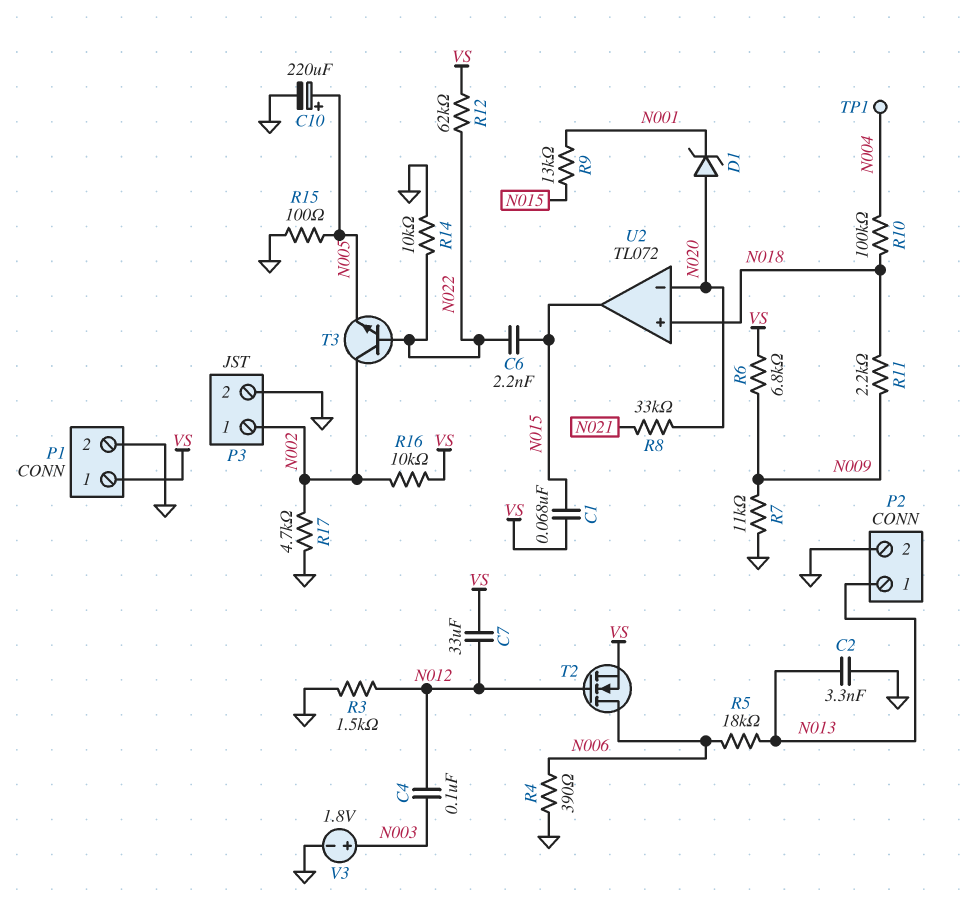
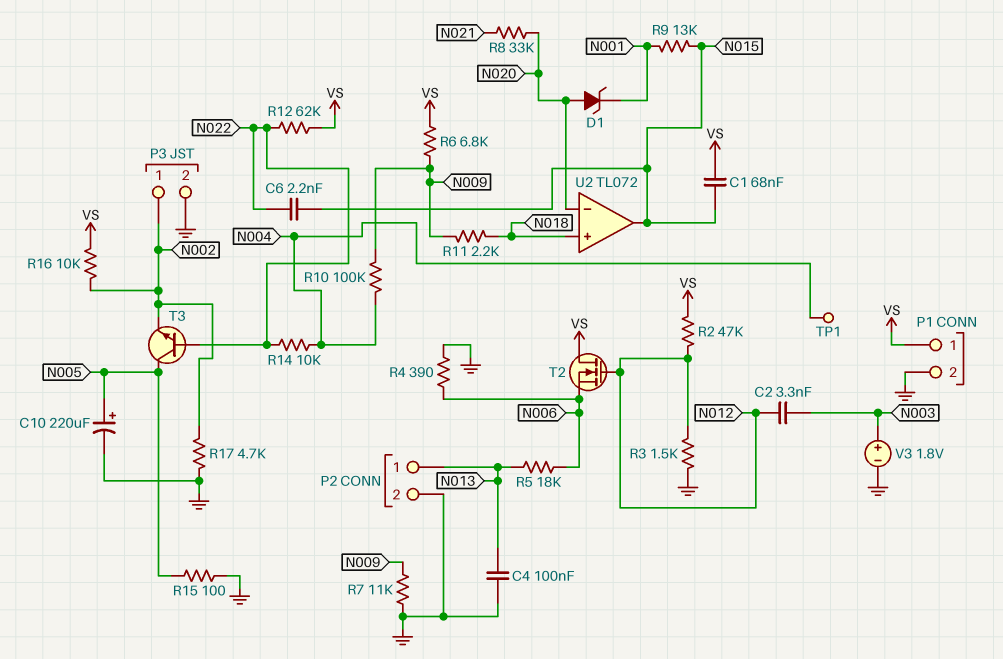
C2: 3.3nF (GND, N013) -> 3.3nF (N003, N012)
C4: 100nF (N003, N012) -> 100nF (GND, N013)
C7: 33uF (N012, VS) -> none
R2: none -> 47k (N012, VS)
R10: 100k (N004, N018) -> 100k (N004, N009)
R14: 10k (GND, N022) -> 10k (N004, N022)
T2: NMOS (G N012, D N006, S VS) -> NMOS (G N012, D VS, S N006)
T3: NPN (B N022, C N002, E N005) -> NPN (B N022, C N005, E N002)

